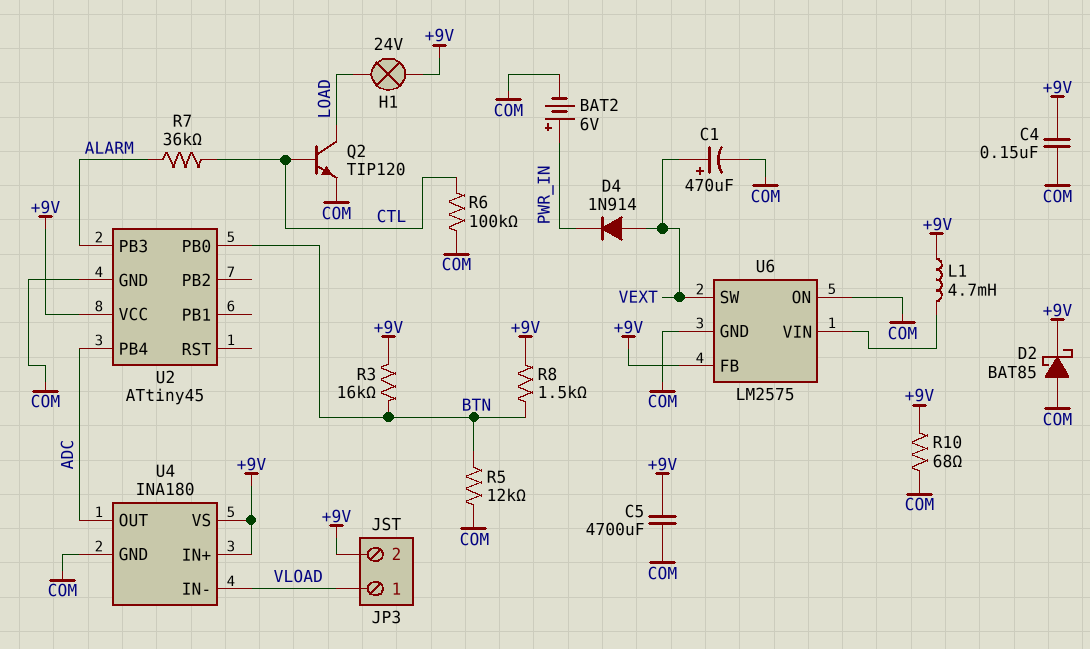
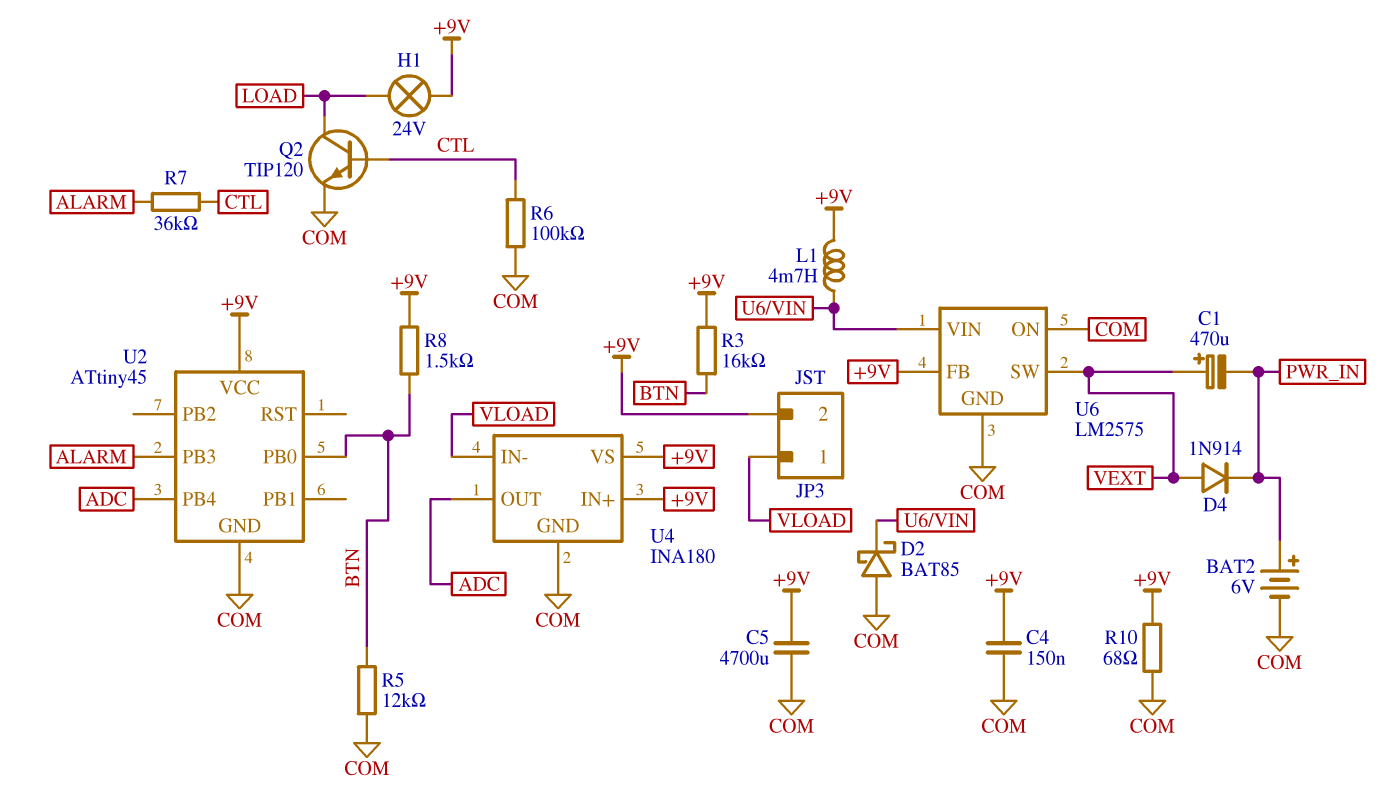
C1: 470uF (plus VEXT, minus COM) -> 470uF (plus VEXT, minus PWR_IN)
D2: schottky BAT85 (A COM, K +9V) -> schottky BAT85 (A COM, K U6/VIN)

